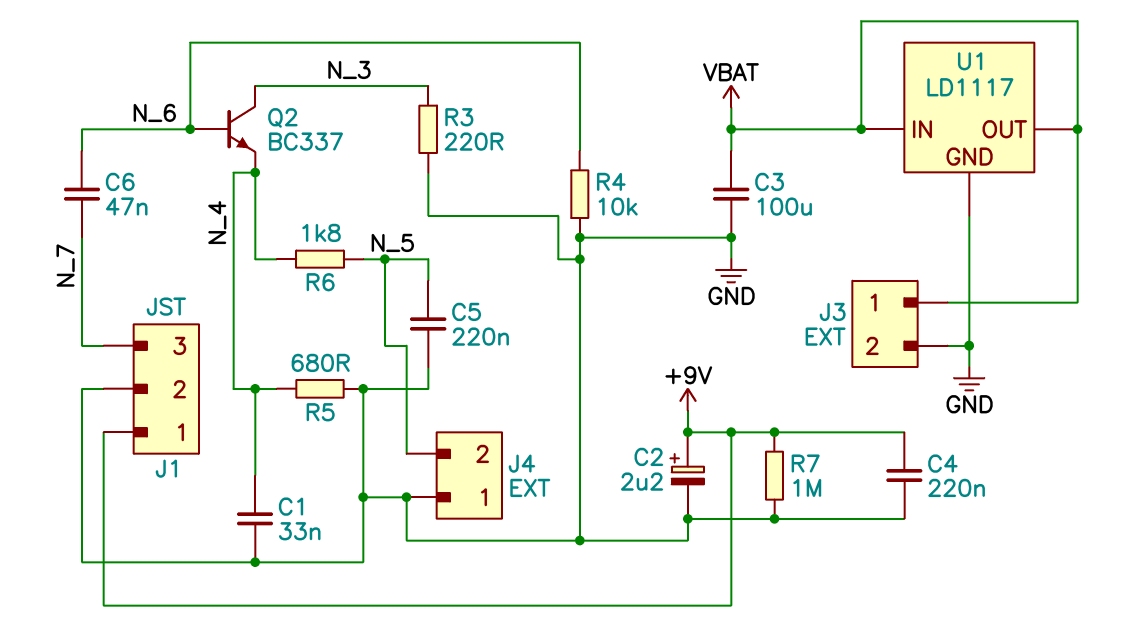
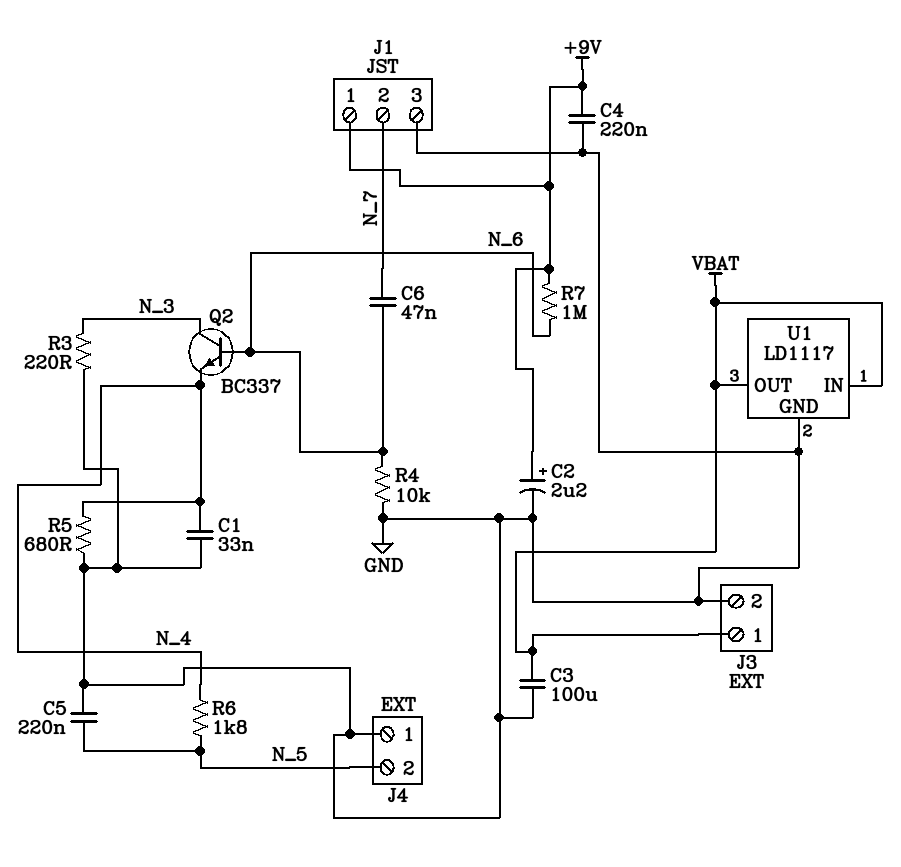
J1 pin 2: GND -> N_7
J1 pin 3: N_7 -> GND
R7: 1M (+9V, GND) -> 1M (+9V, N_6)

